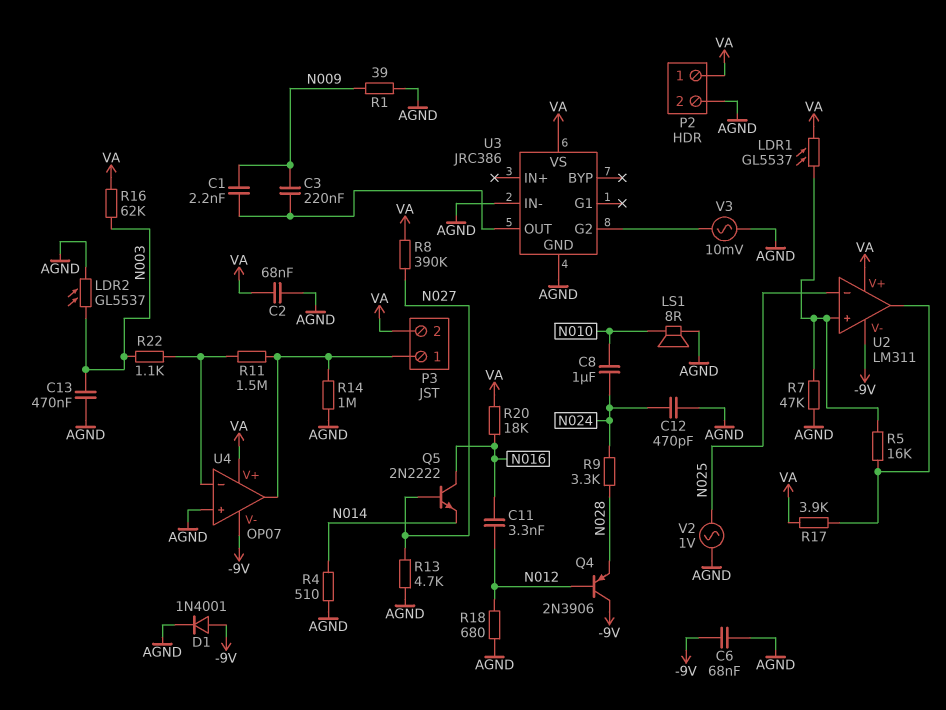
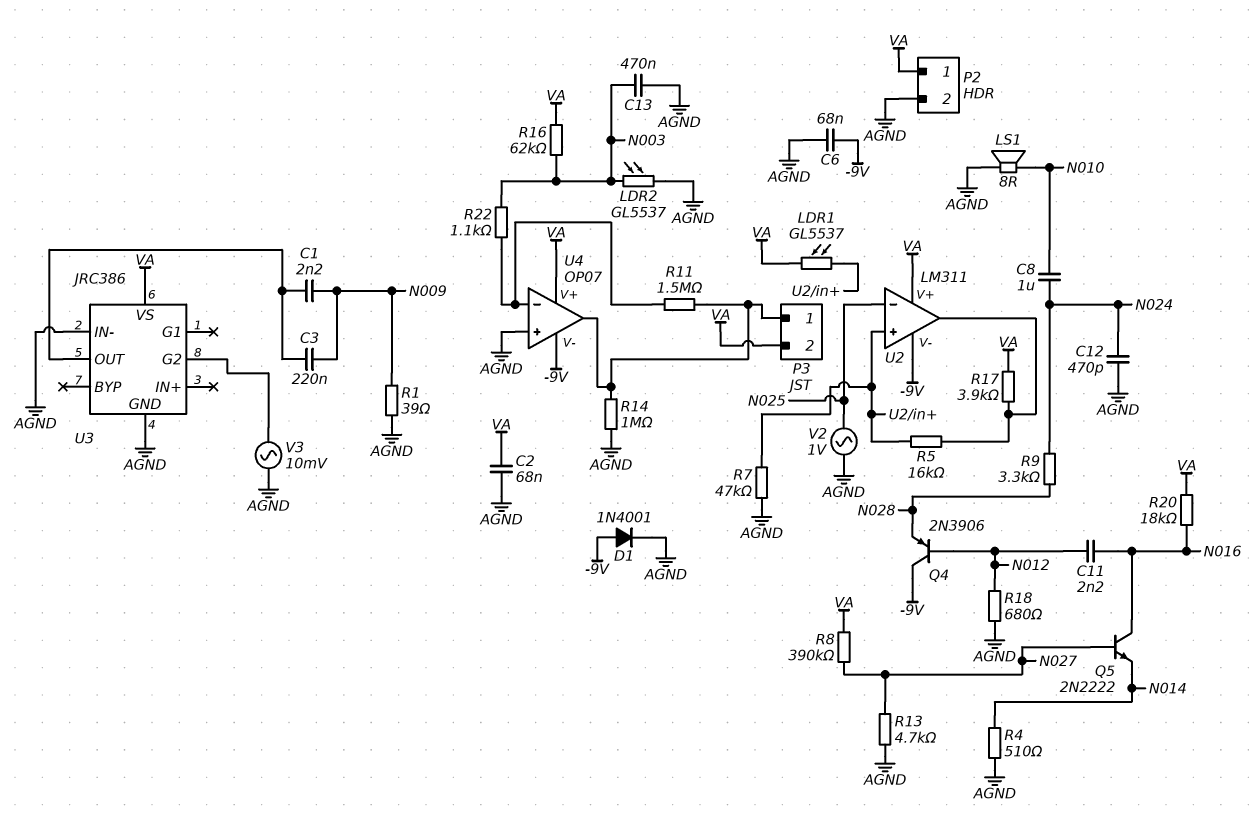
C11: 3.3nF (N012, N016) -> 2.2nF (N012, N016)

